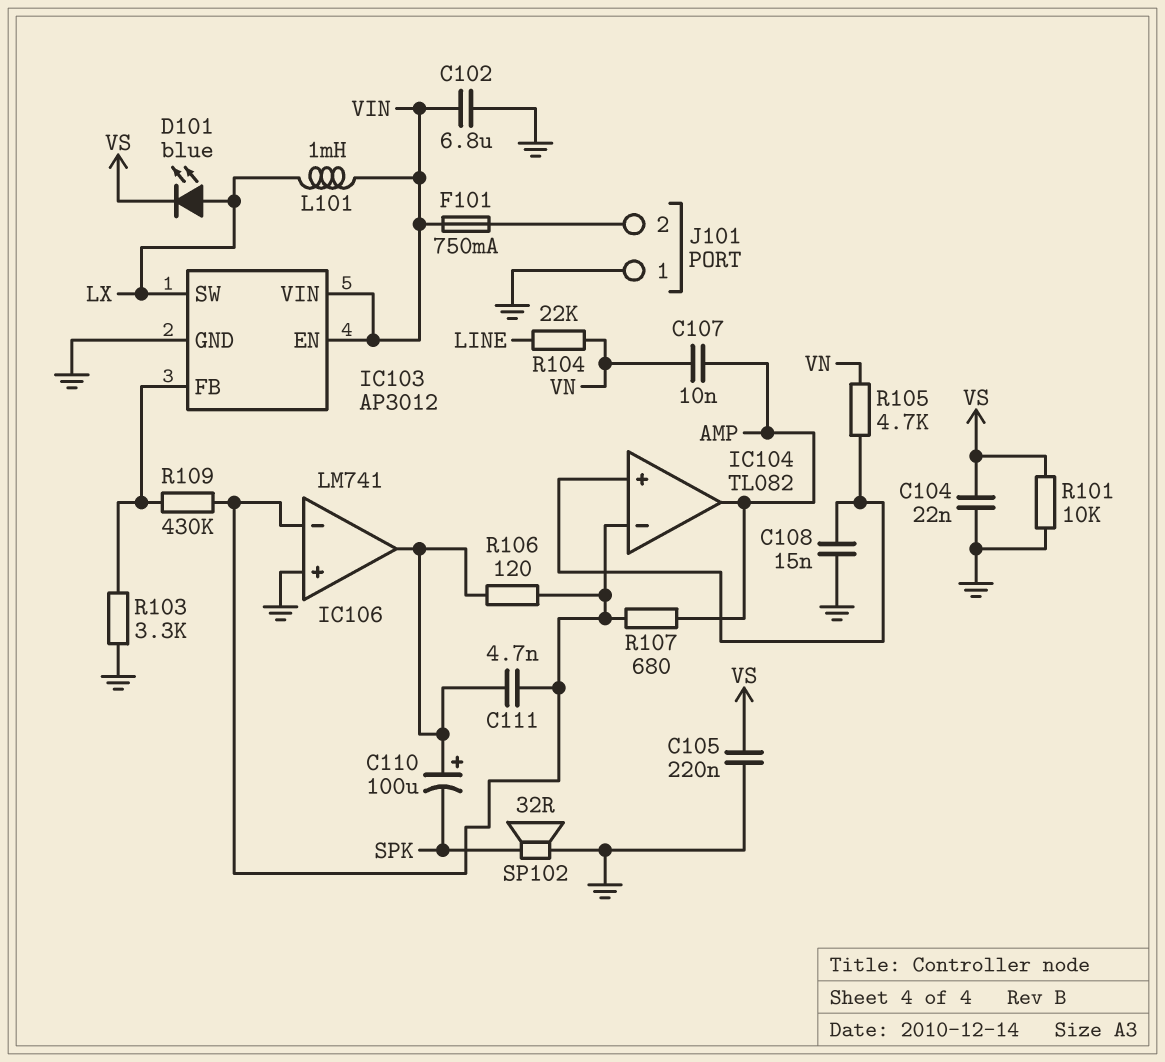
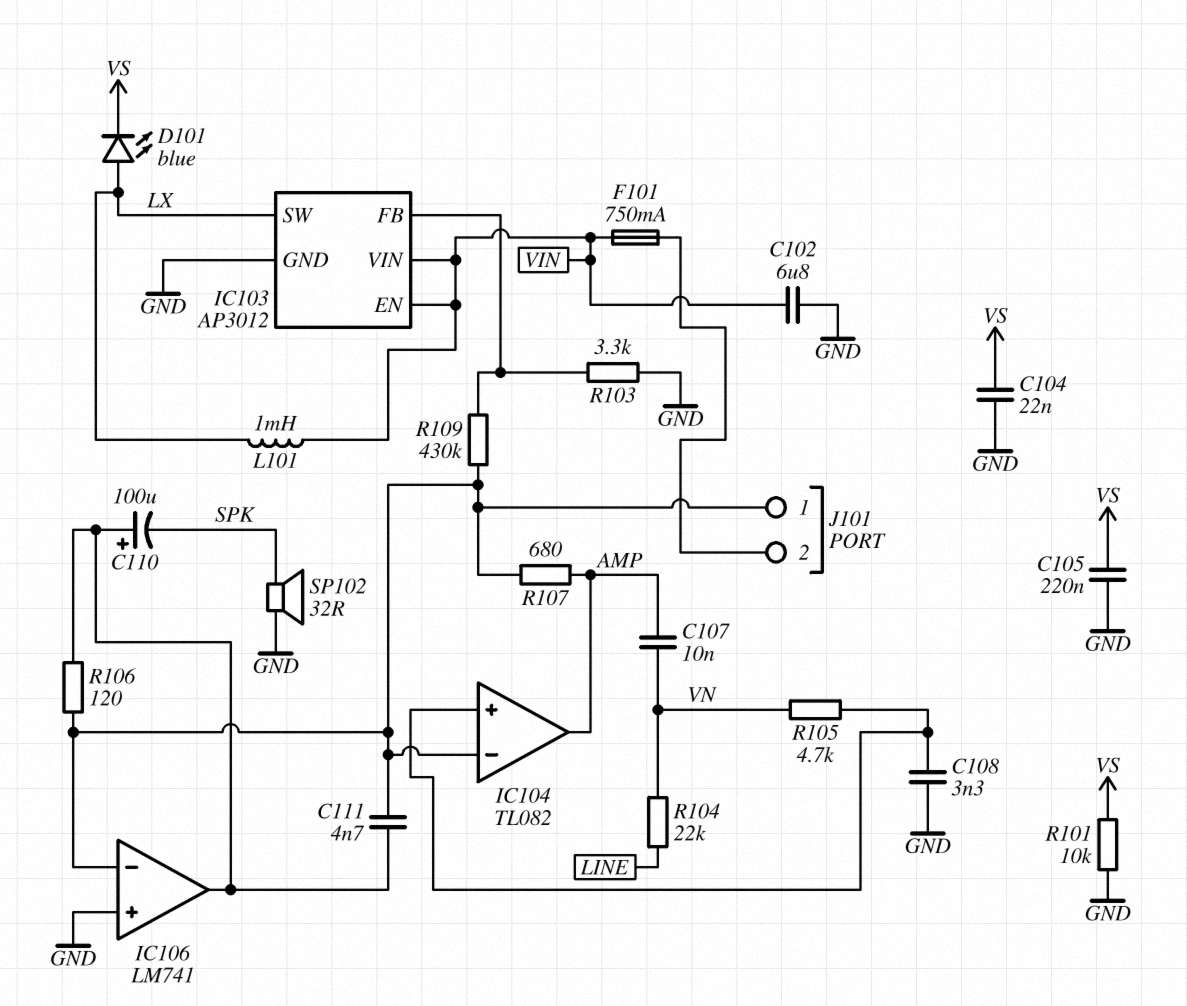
C108: 15nF (GND, IC104/in+) -> 3.3nF (GND, IC104/in+)
J101 pin 1: GND -> IC104/in-

